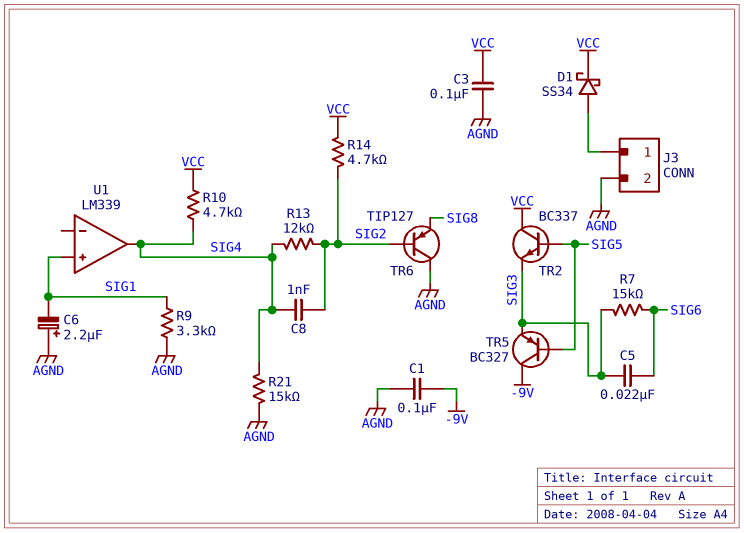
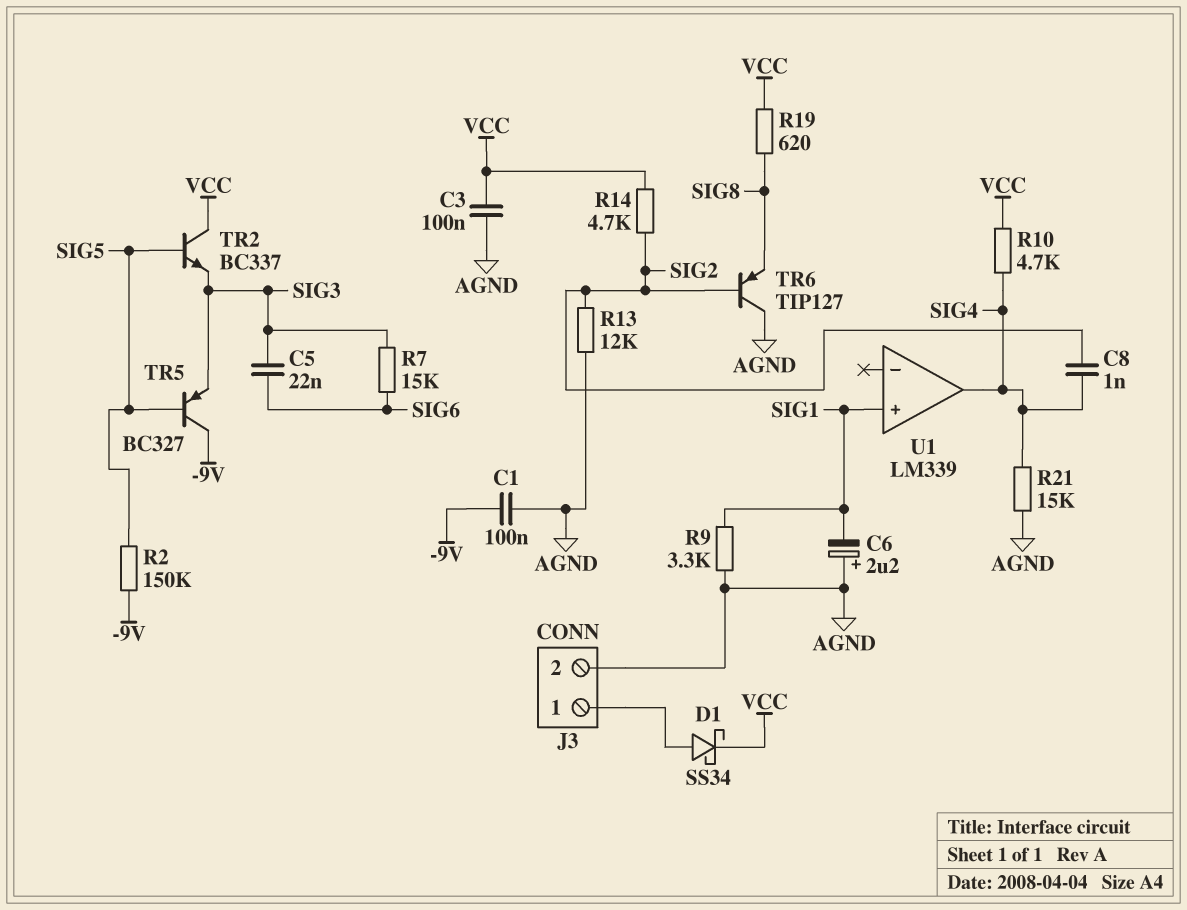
R2: none -> 150k (-9V, SIG5)
R13: 12k (SIG2, SIG4) -> 12k (AGND, SIG2)
R19: none -> 620 (SIG8, VCC)

